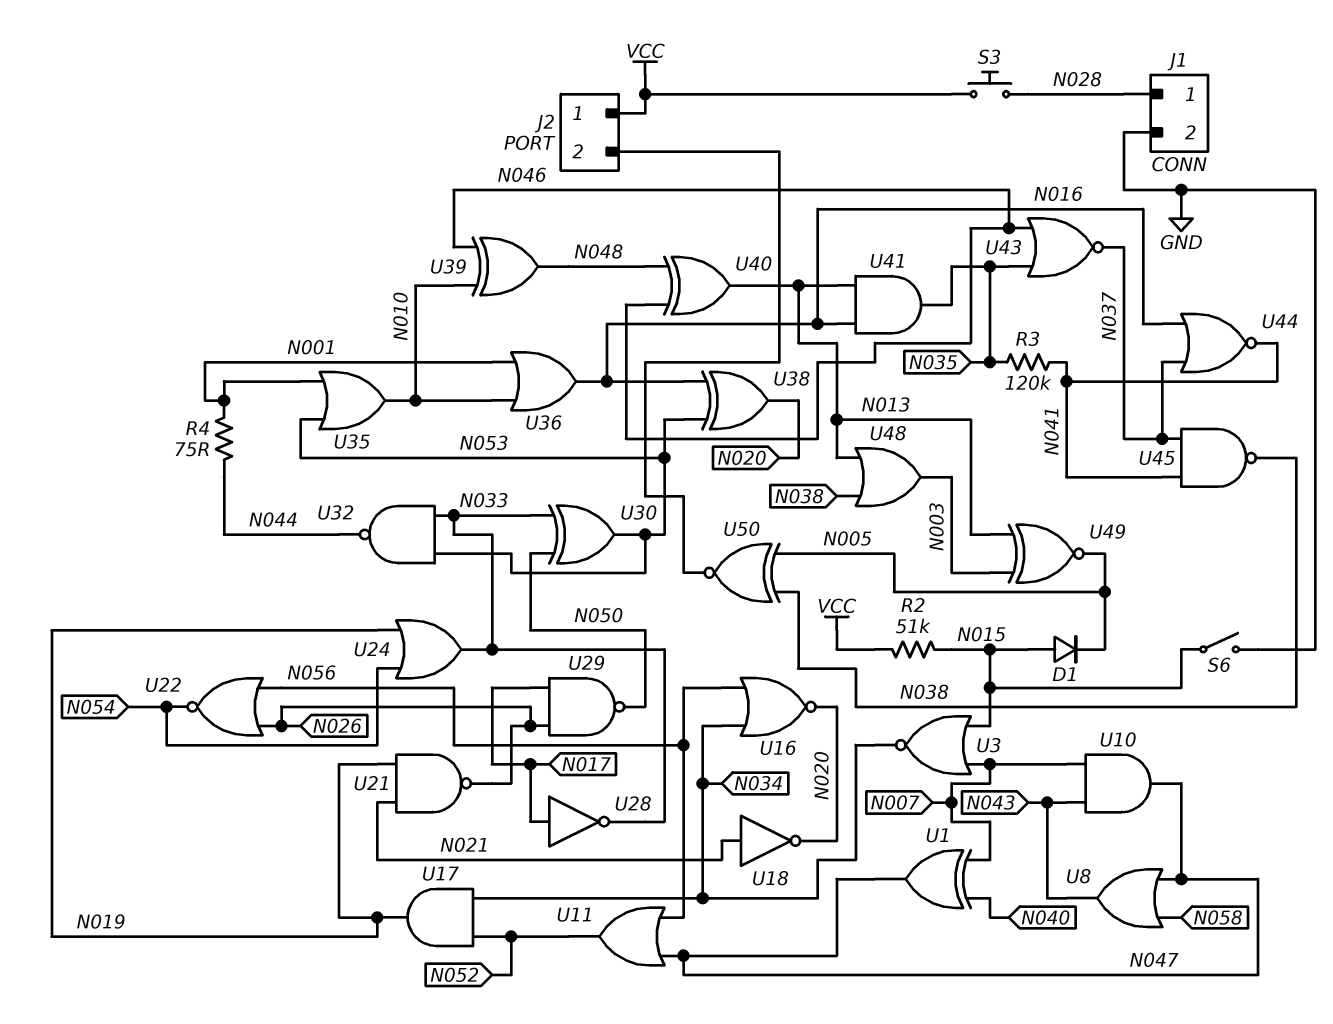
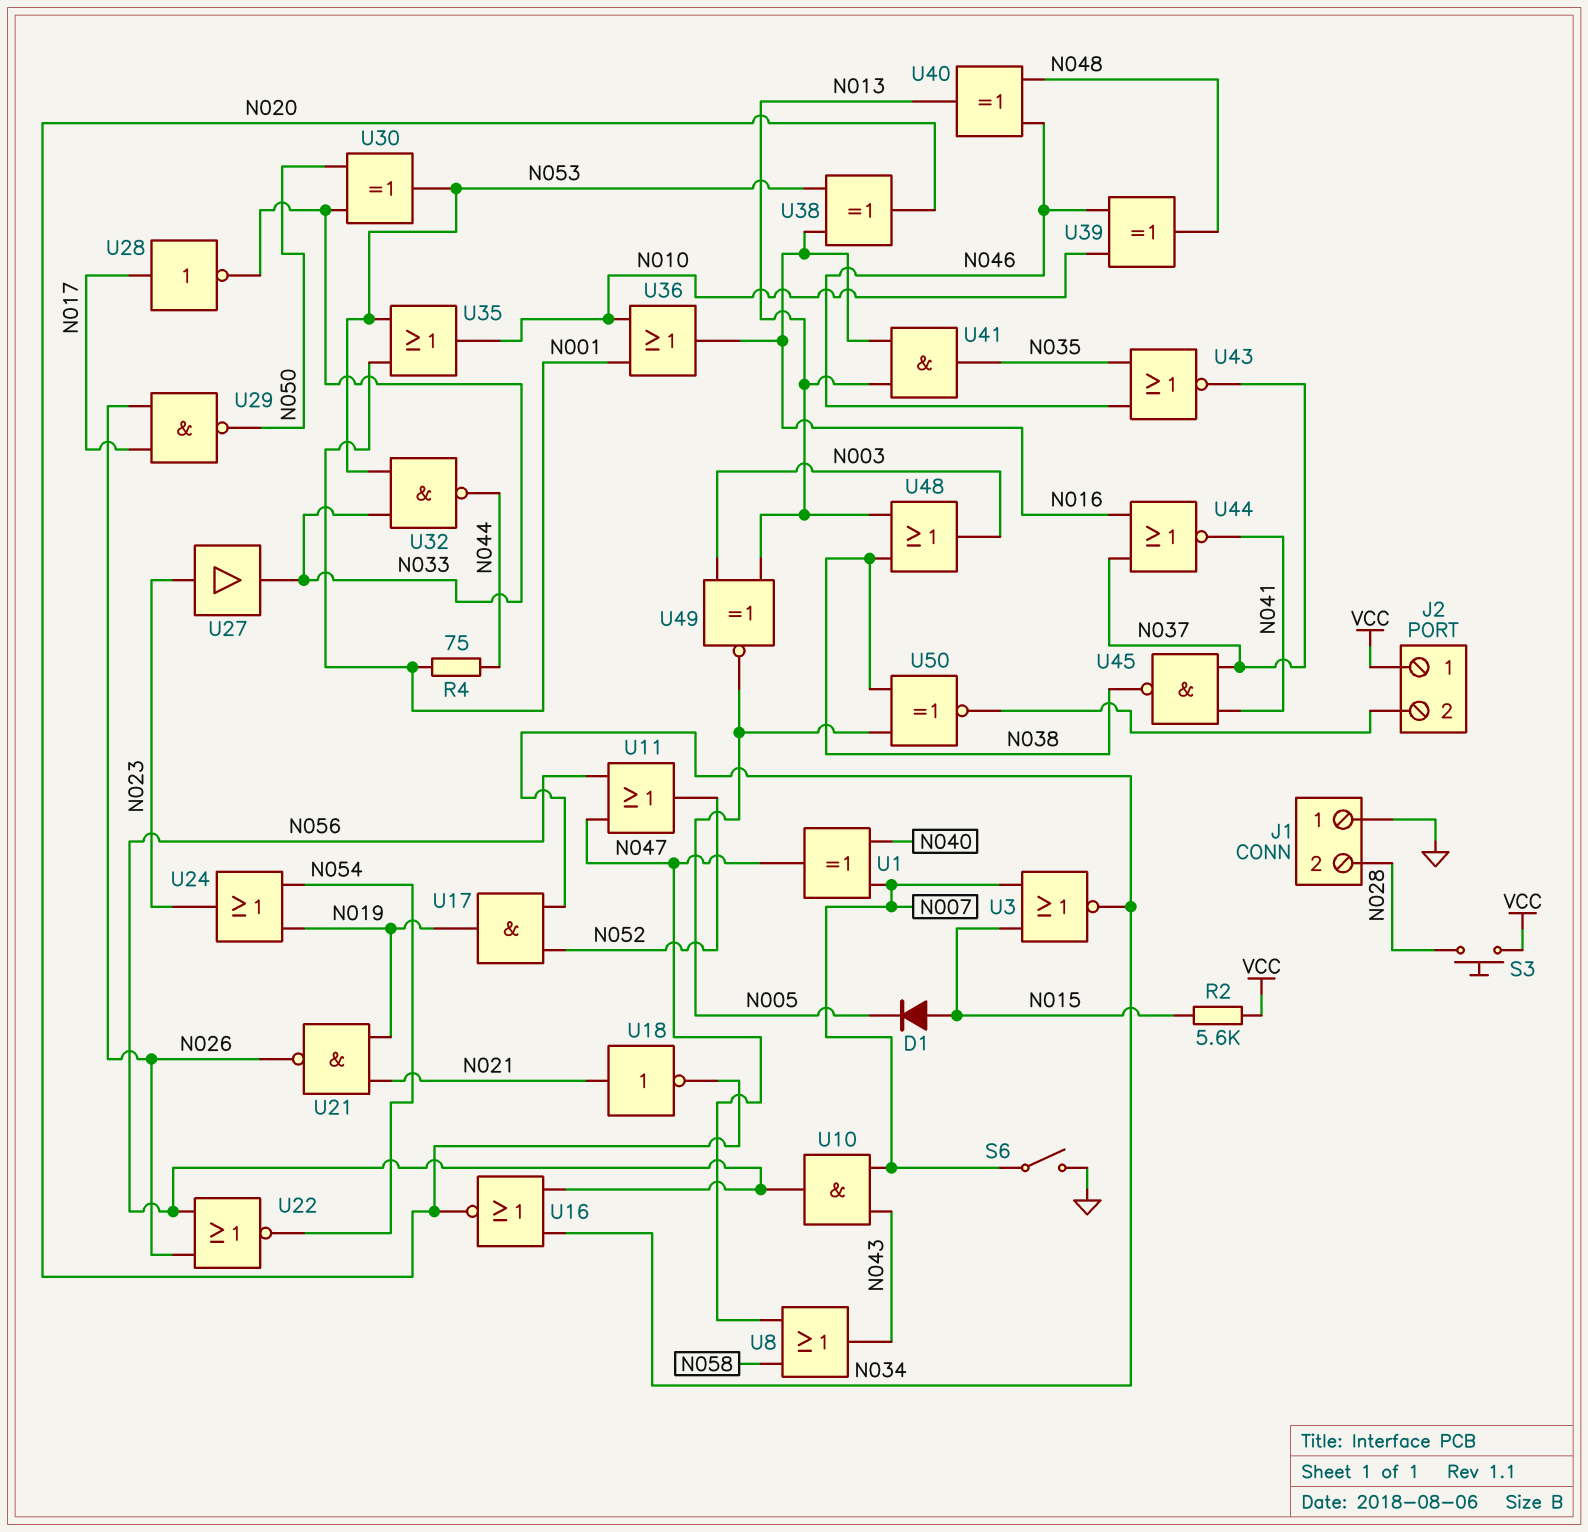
J1 pin 1: N028 -> GND
J1 pin 2: GND -> N028
R2: 51k (N015, VCC) -> 5.6k (N015, VCC)
R3: 120k (N035, N041) -> none
S6: switch (GND, N015) -> switch (GND, N007)
U10: AND (in N007, in N043, out N047) -> AND (in N007, in N043, out N056)
U24: OR (in N019, in N054, out N033) -> OR (in N019, in N054, out N023)
U27: none -> buffer (in N023, out N033)

